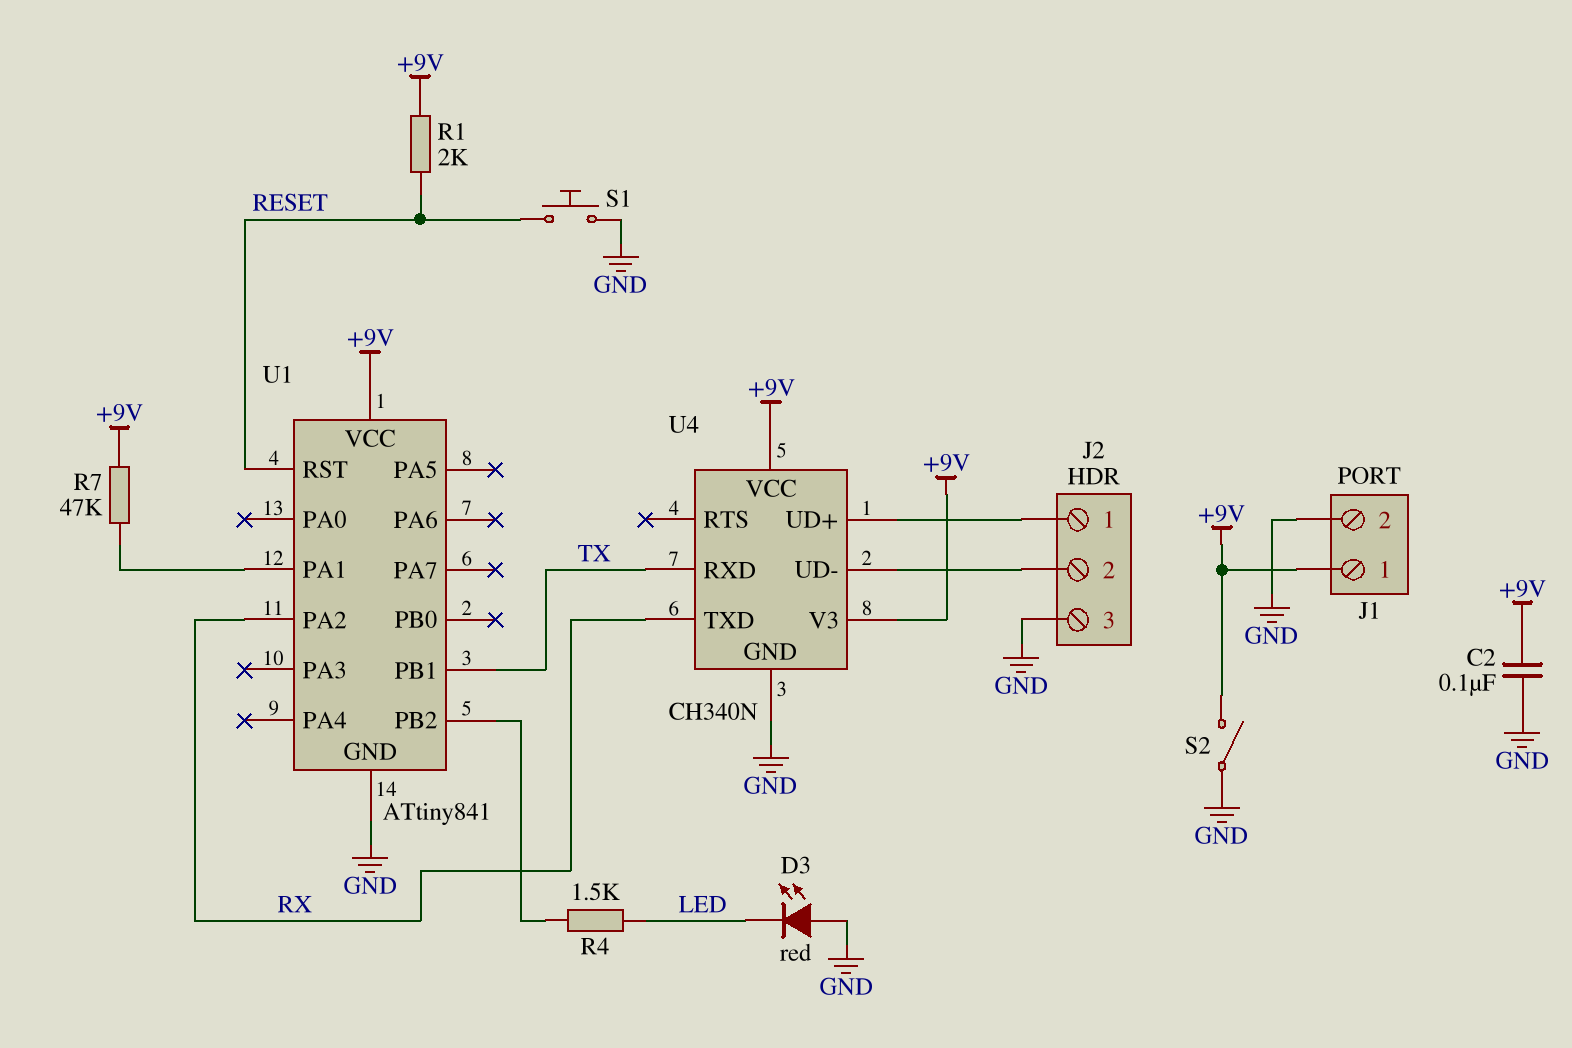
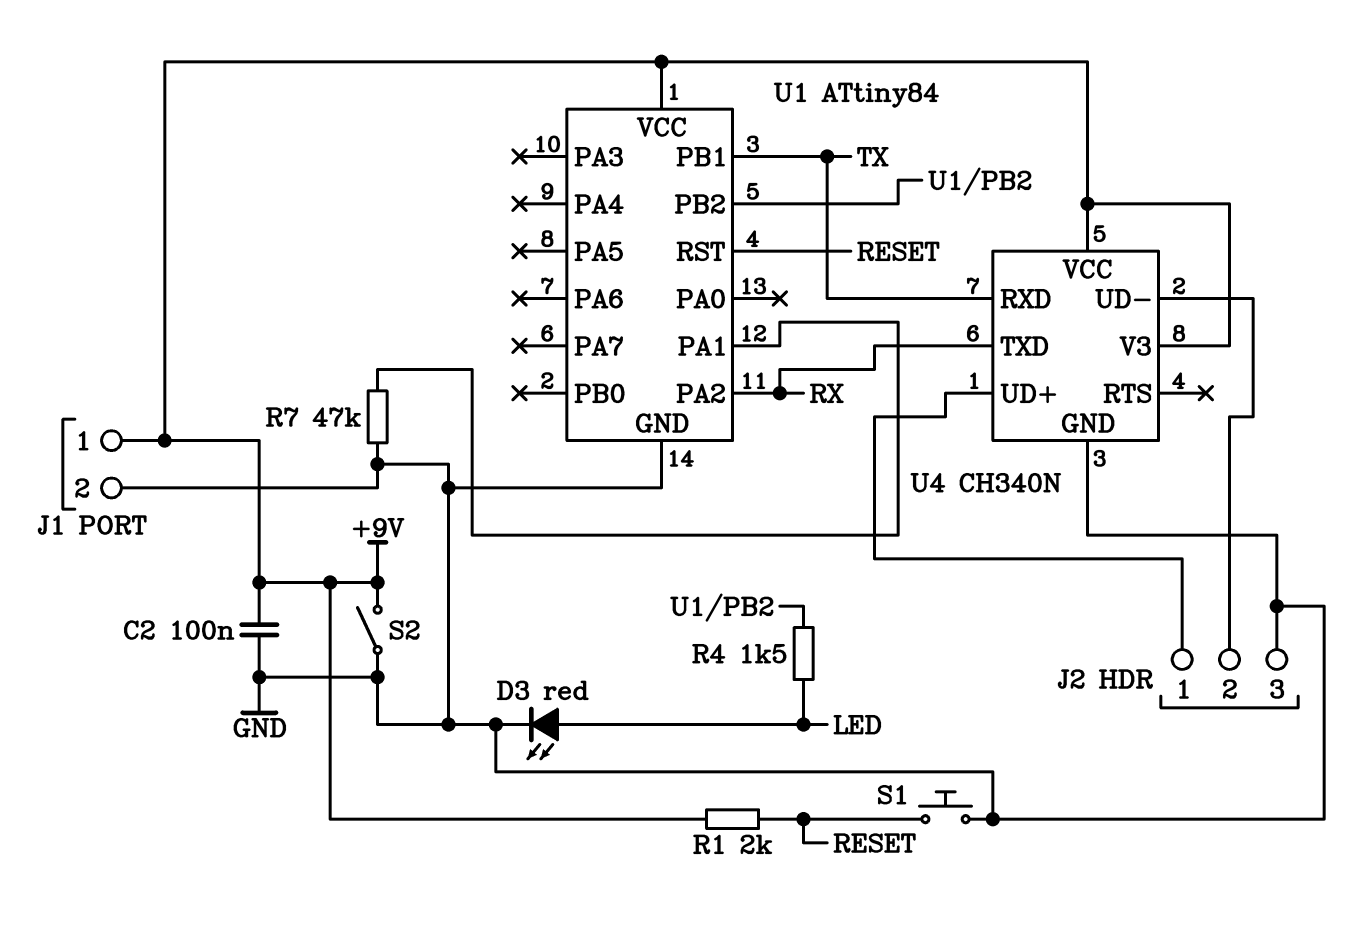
D3: LED red (A GND, K LED) -> LED red (A LED, K GND)
R7: 47k (+9V, U1/PA1) -> 47k (GND, U1/PA1)
U1: ATtiny841 -> ATtiny84

